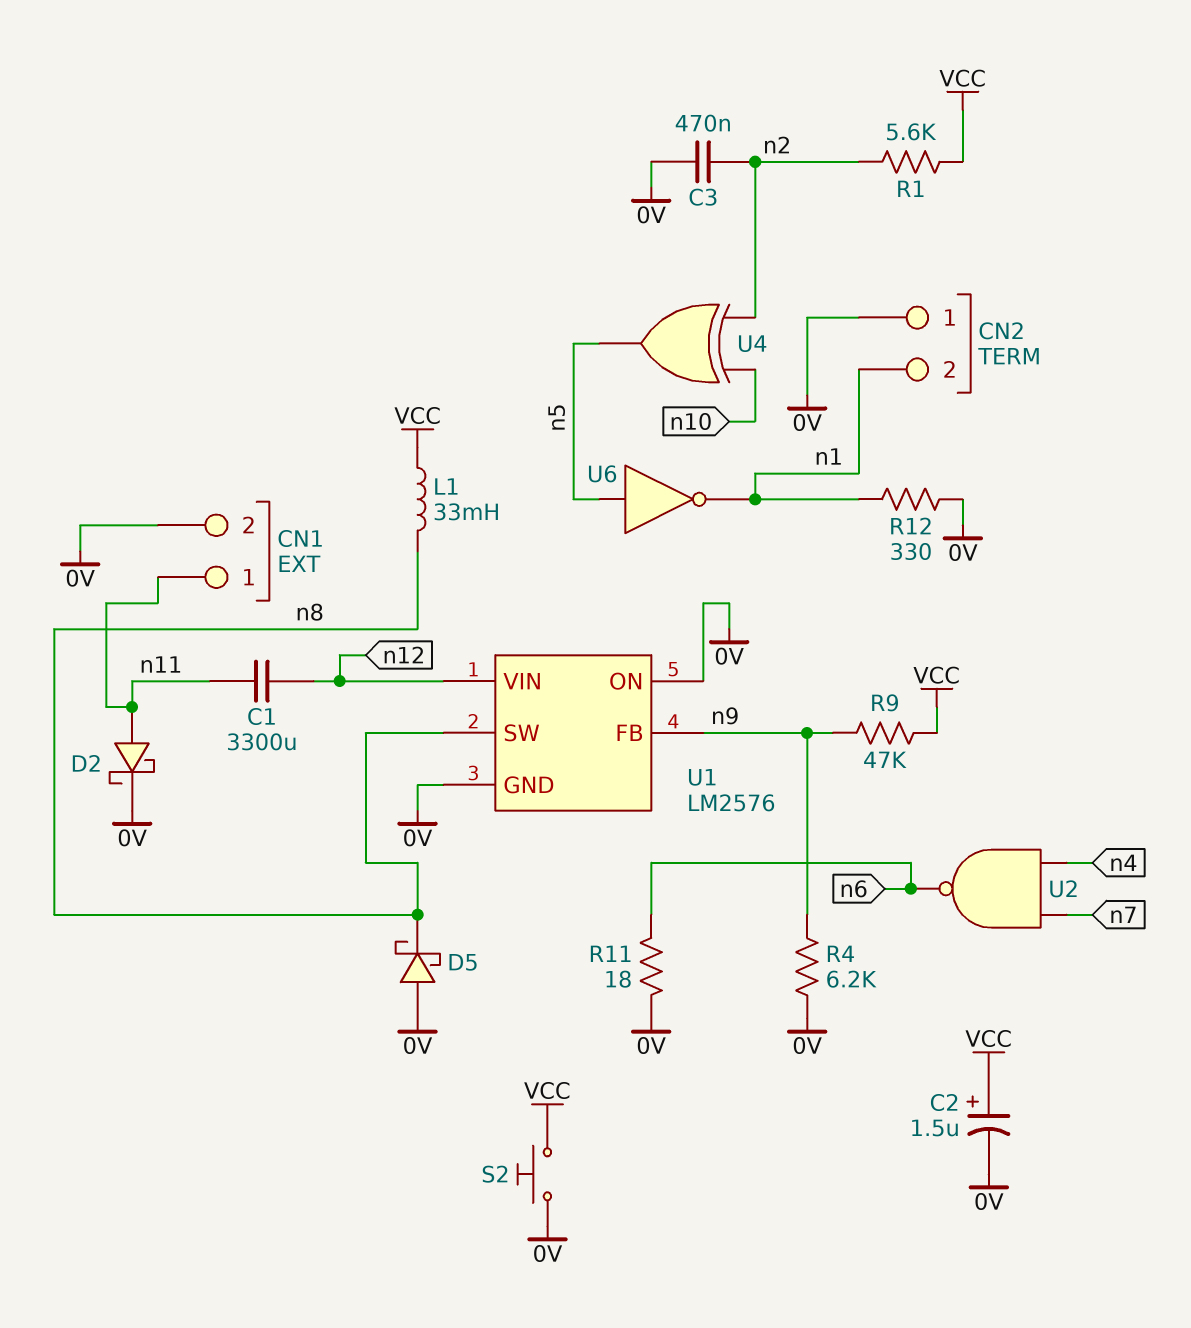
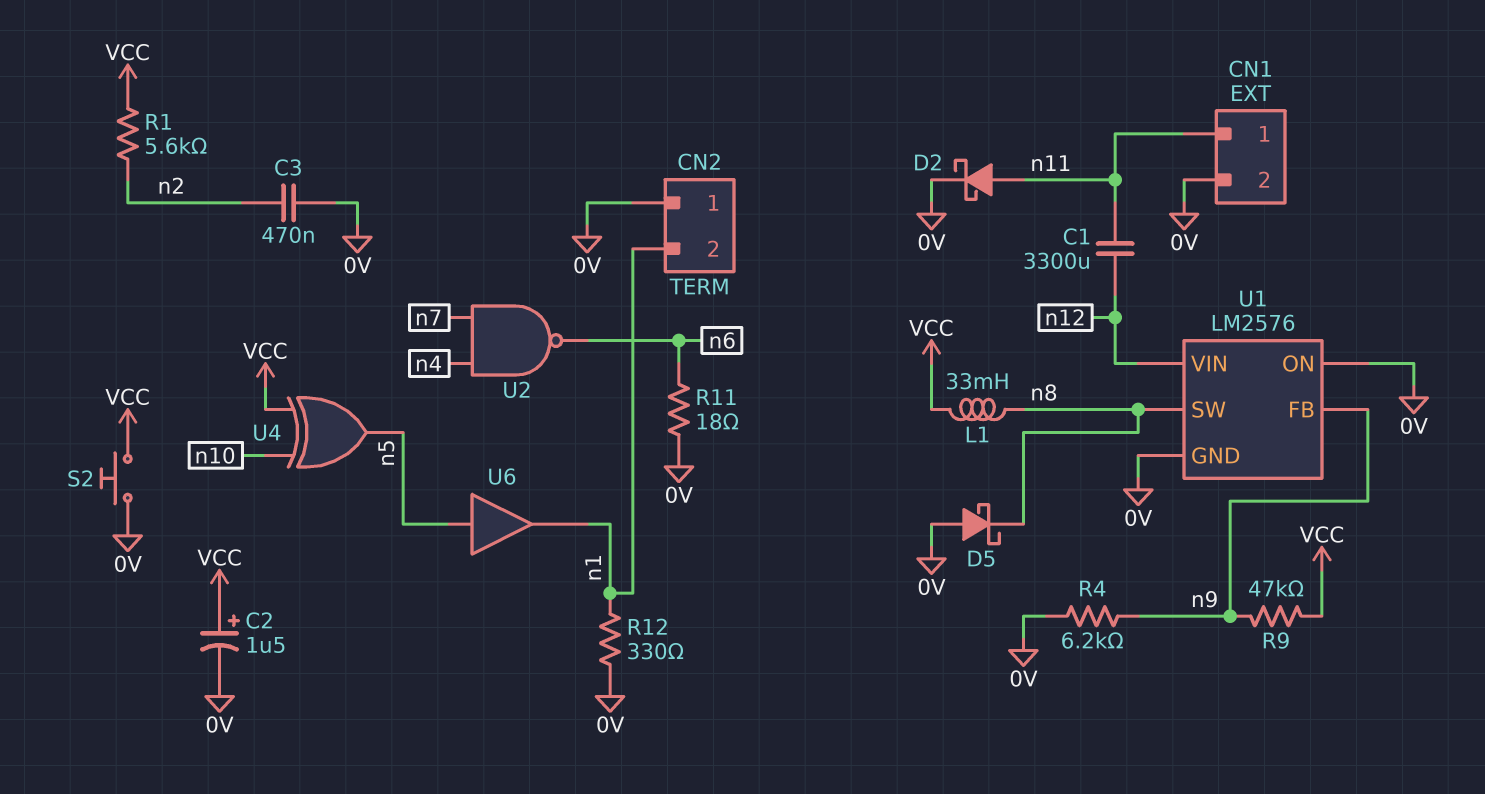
U4: XOR (in n2, in n10, out n5) -> XOR (in VCC, in n10, out n5)
U6: NOT (in n5, out n1) -> buffer (in n5, out n1)

